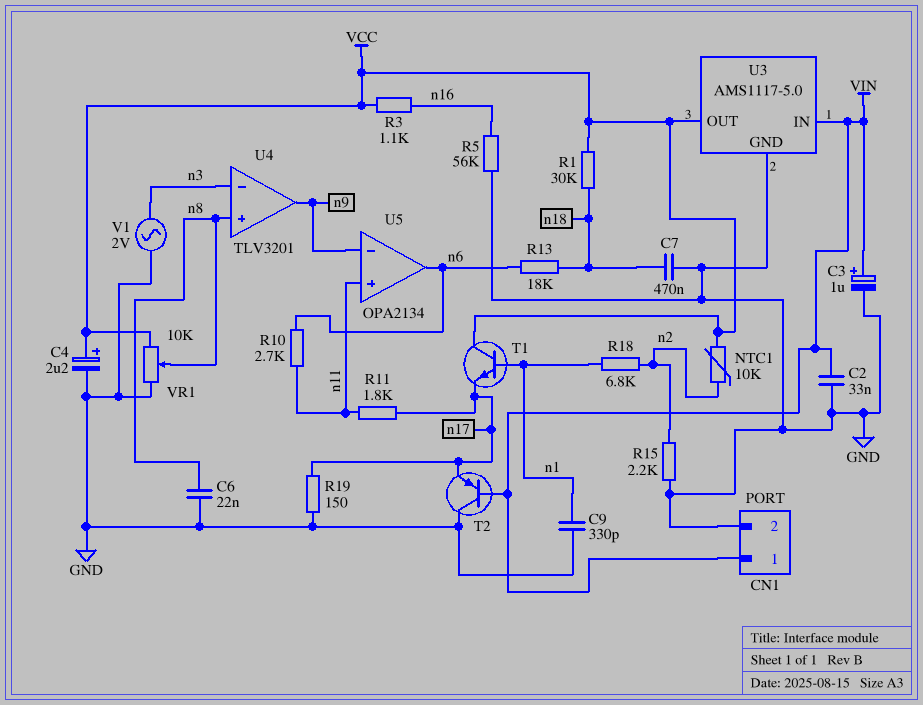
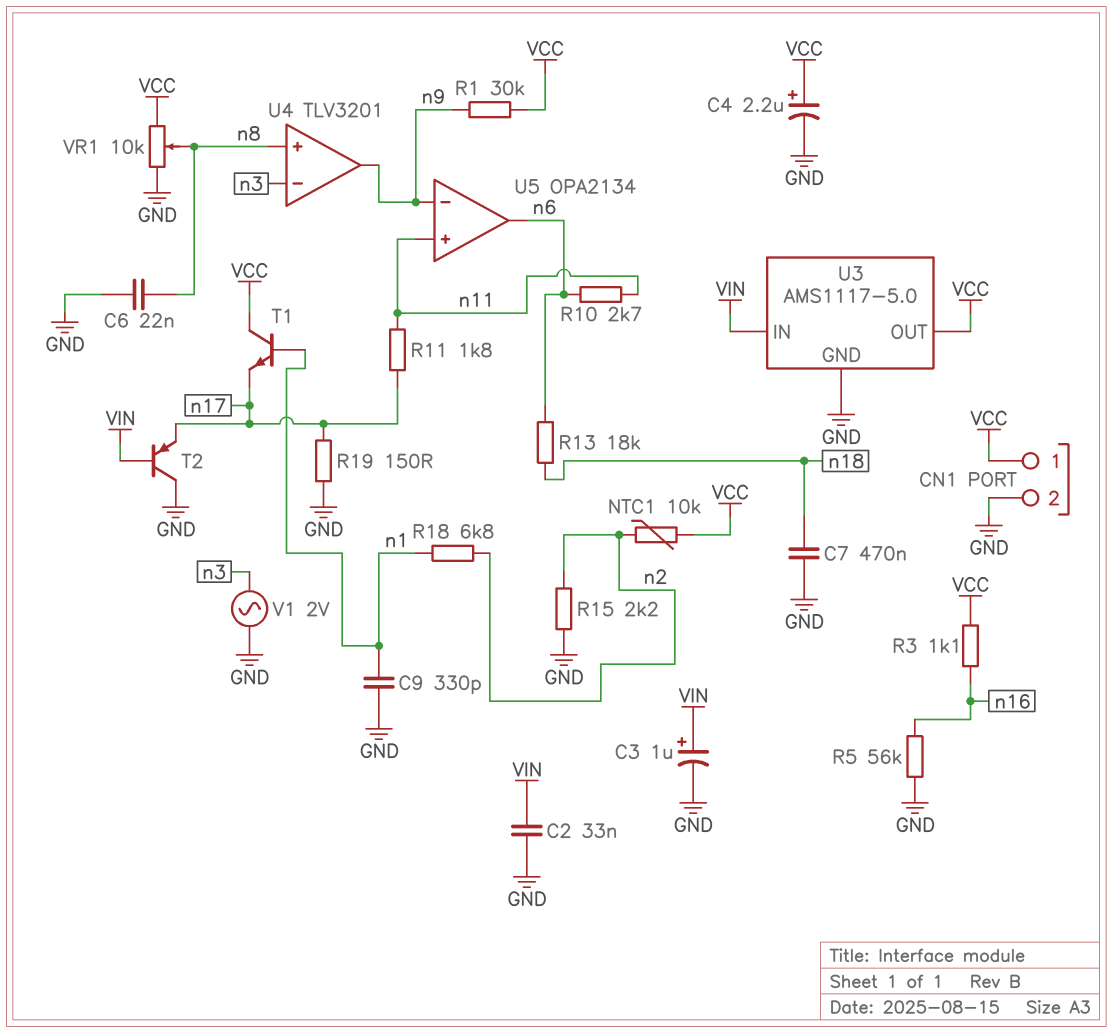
CN1 pin 1: VIN -> VCC
R1: 30k (VCC, n18) -> 30k (VCC, n9)

